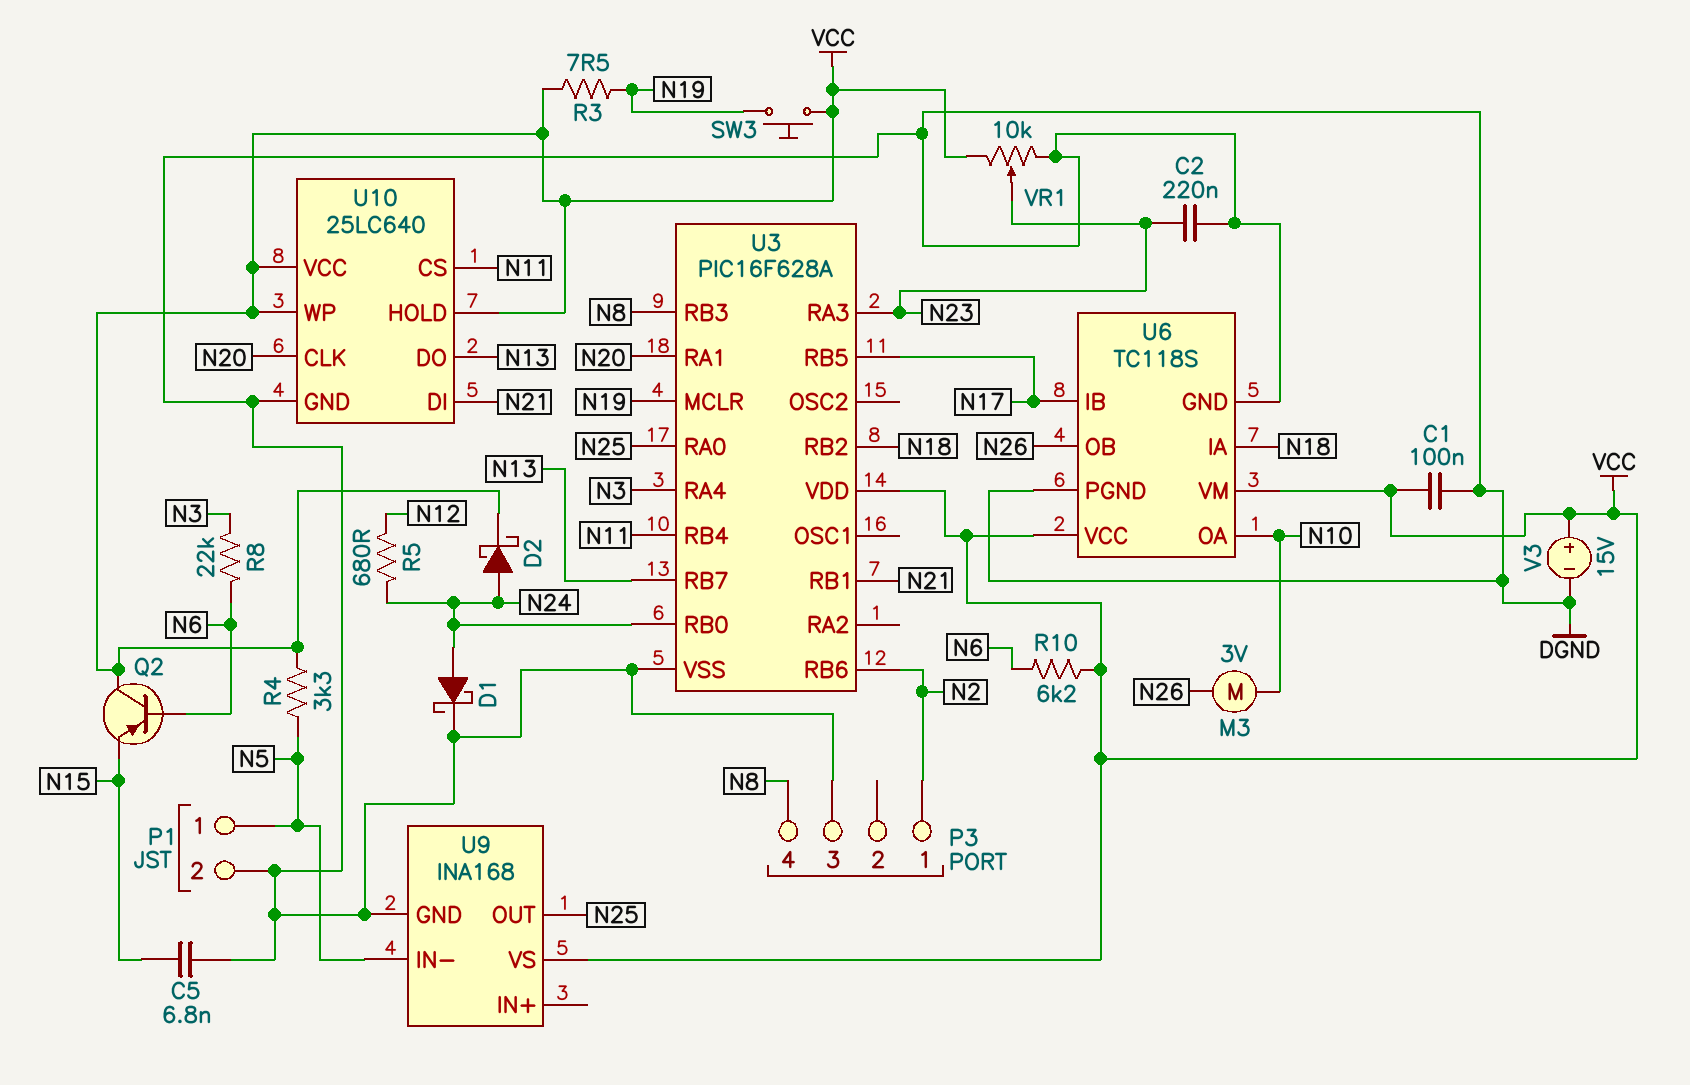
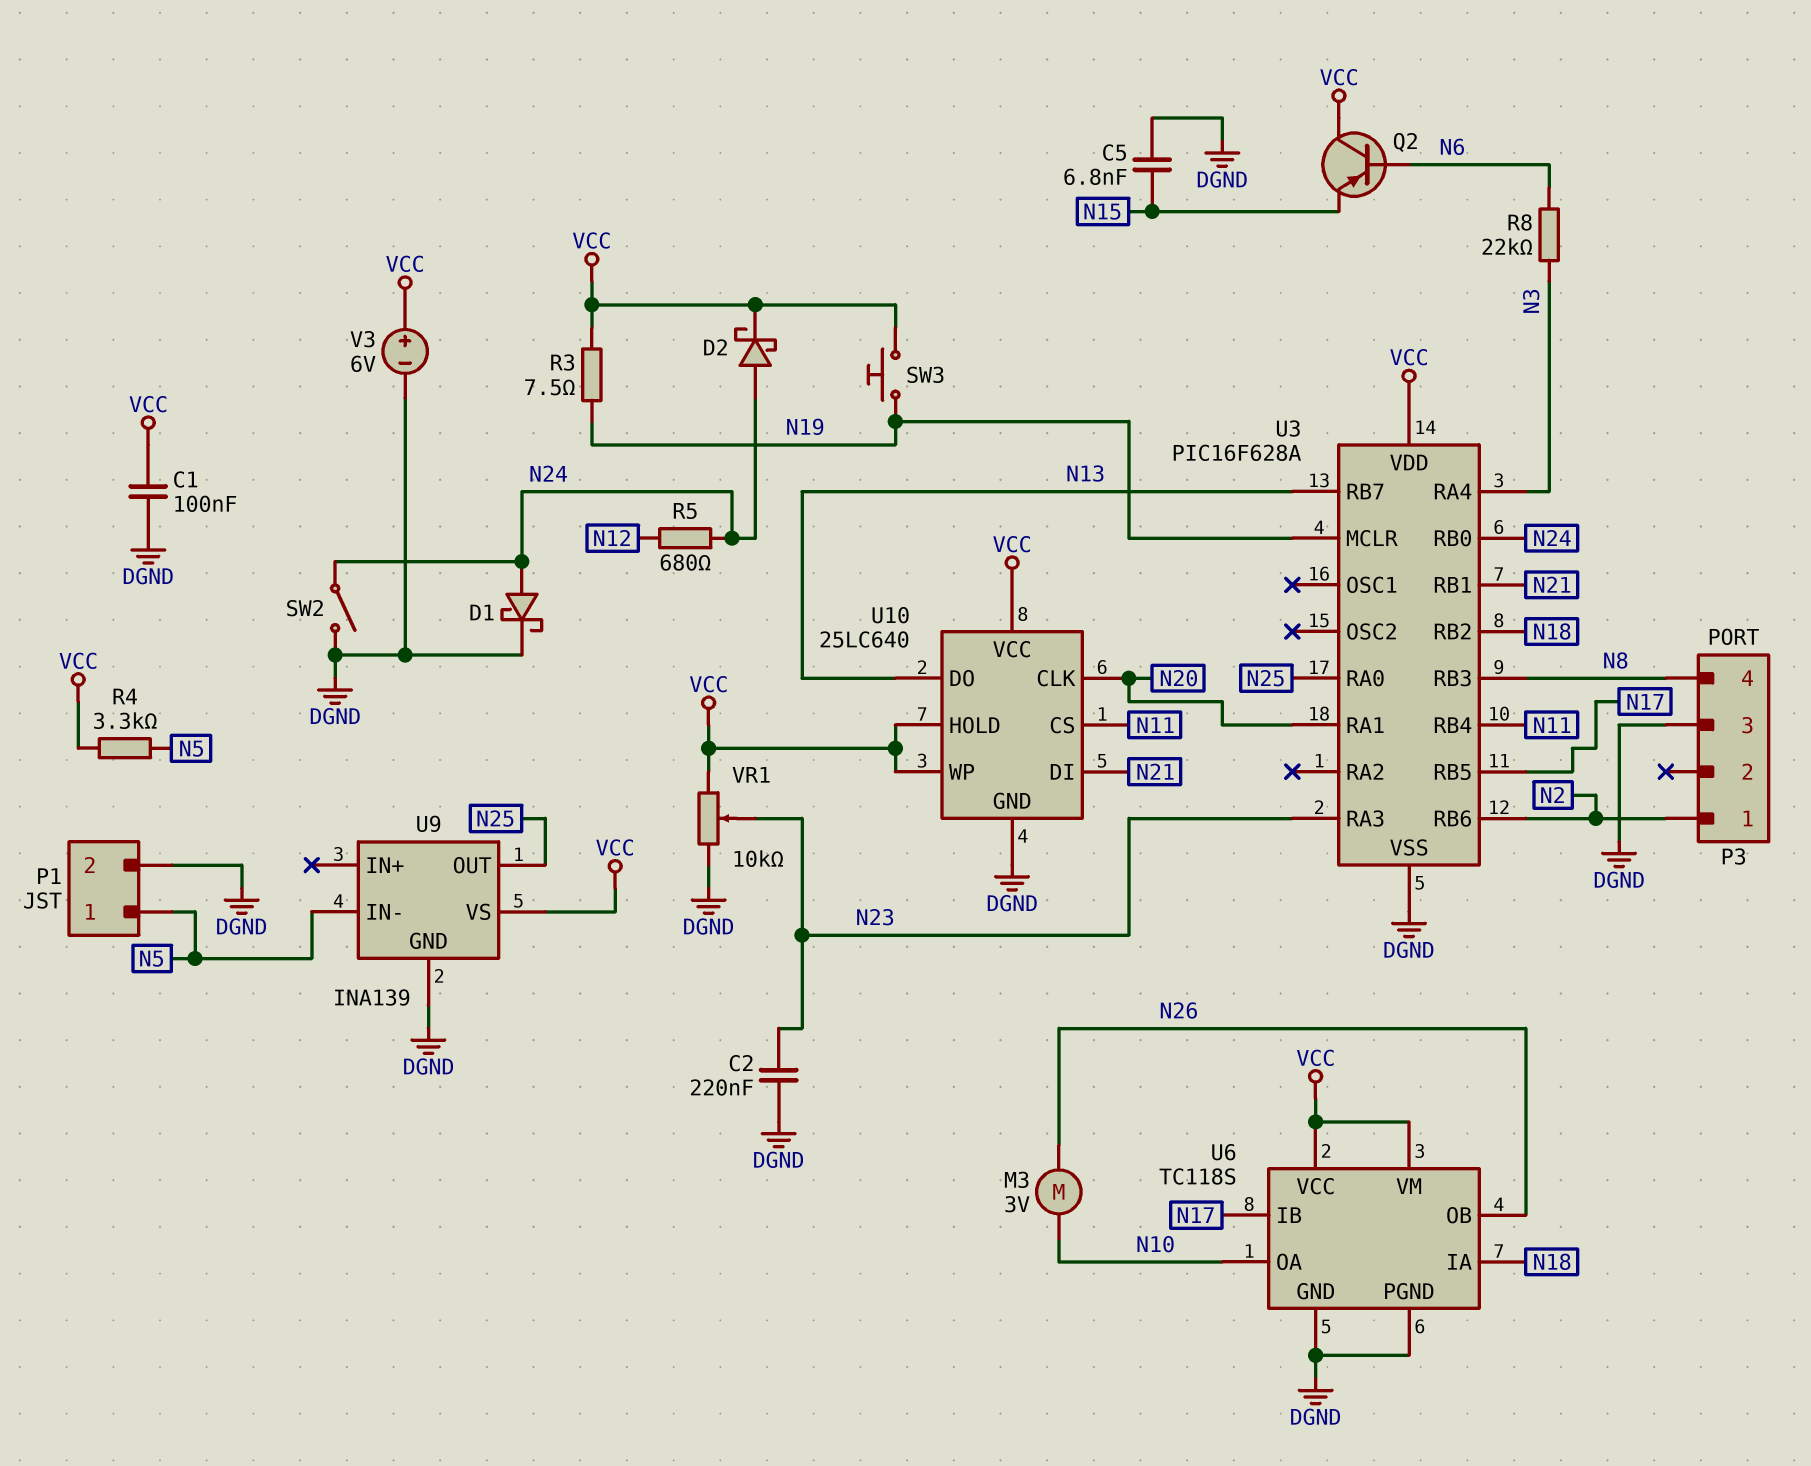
R10: 6.2k (N6, VCC) -> none
SW2: none -> switch (DGND, N24)
U9: INA168 -> INA139
V3: 15V (plus VCC, minus DGND) -> 6V (plus VCC, minus DGND)

